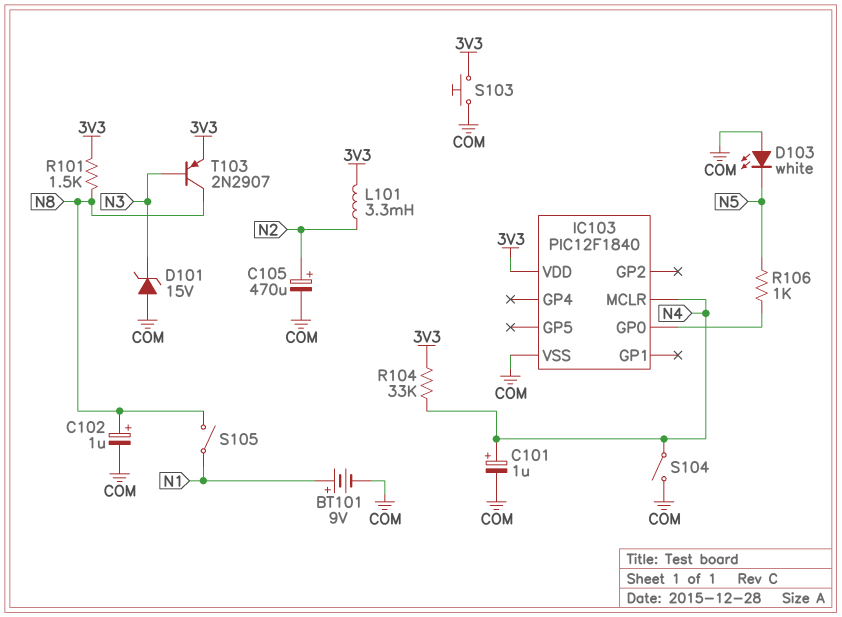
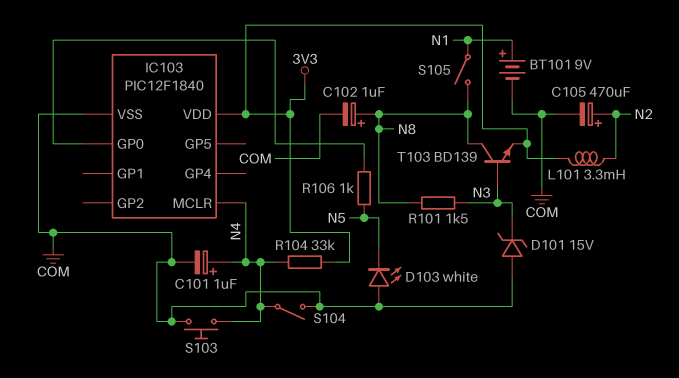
R101: 1.5k (3V3, N8) -> 1.5k (N3, N8)
S103: button (3V3, COM) -> button (COM, N4)
T103: PNP 2N2907 (B N3, C N8, E 3V3) -> NPN BD139 (B N3, C N8, E 3V3)

